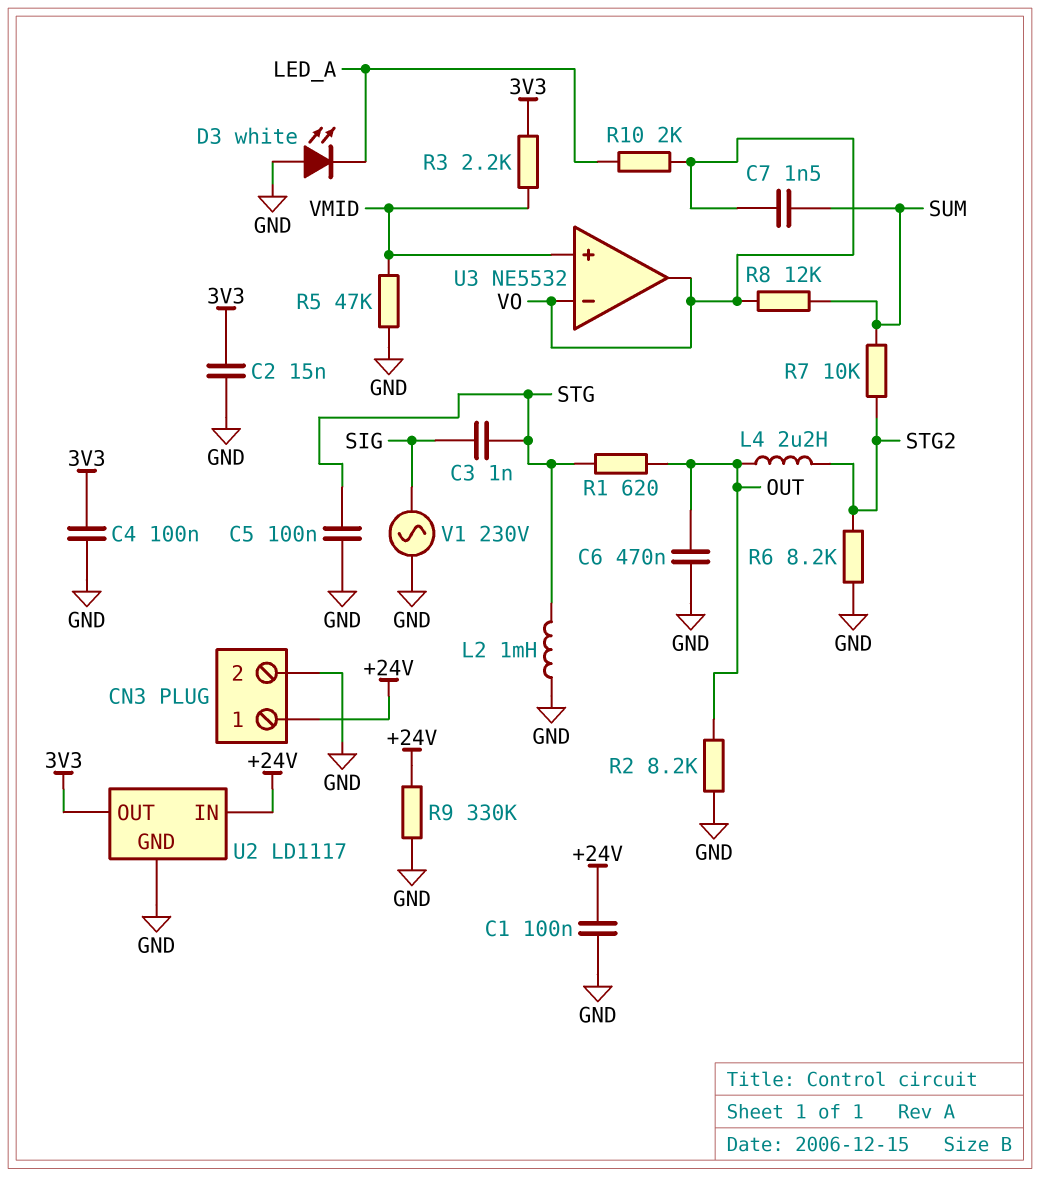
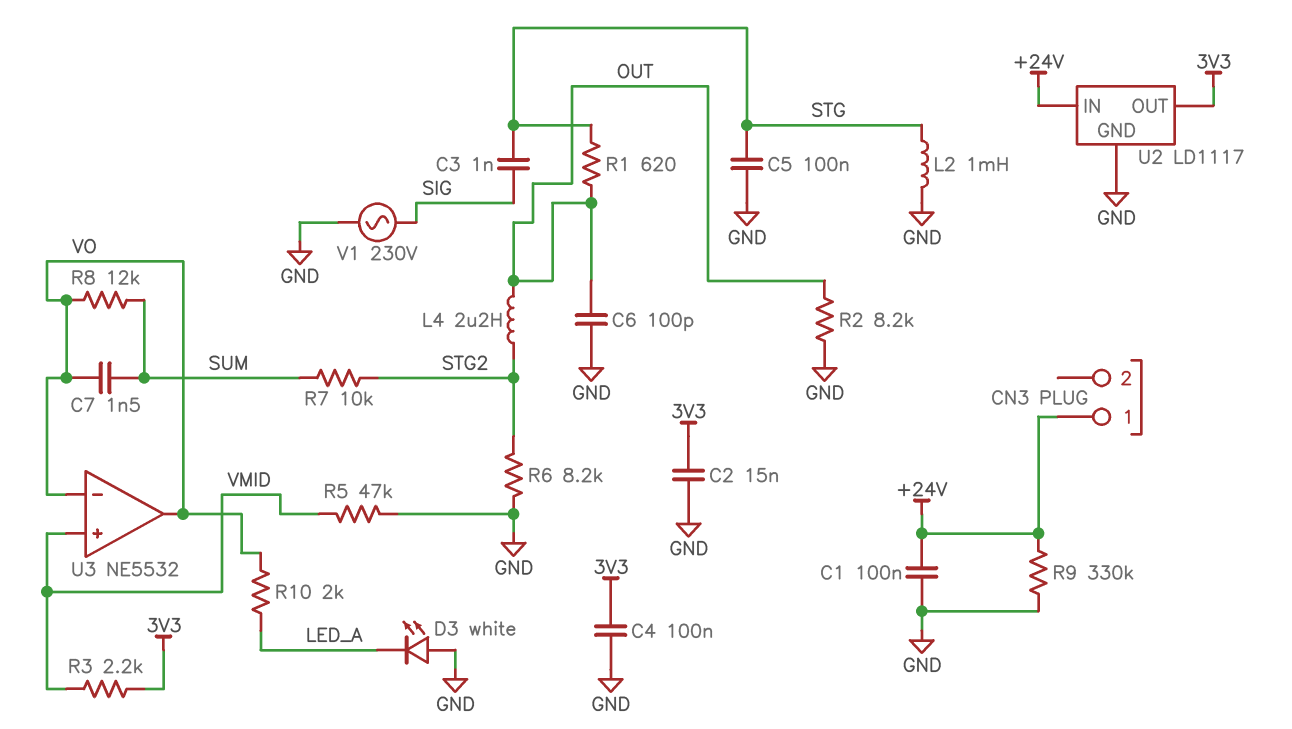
C6: 470nF (GND, OUT) -> 100pF (GND, OUT)
CN3 pin 2: GND -> none

